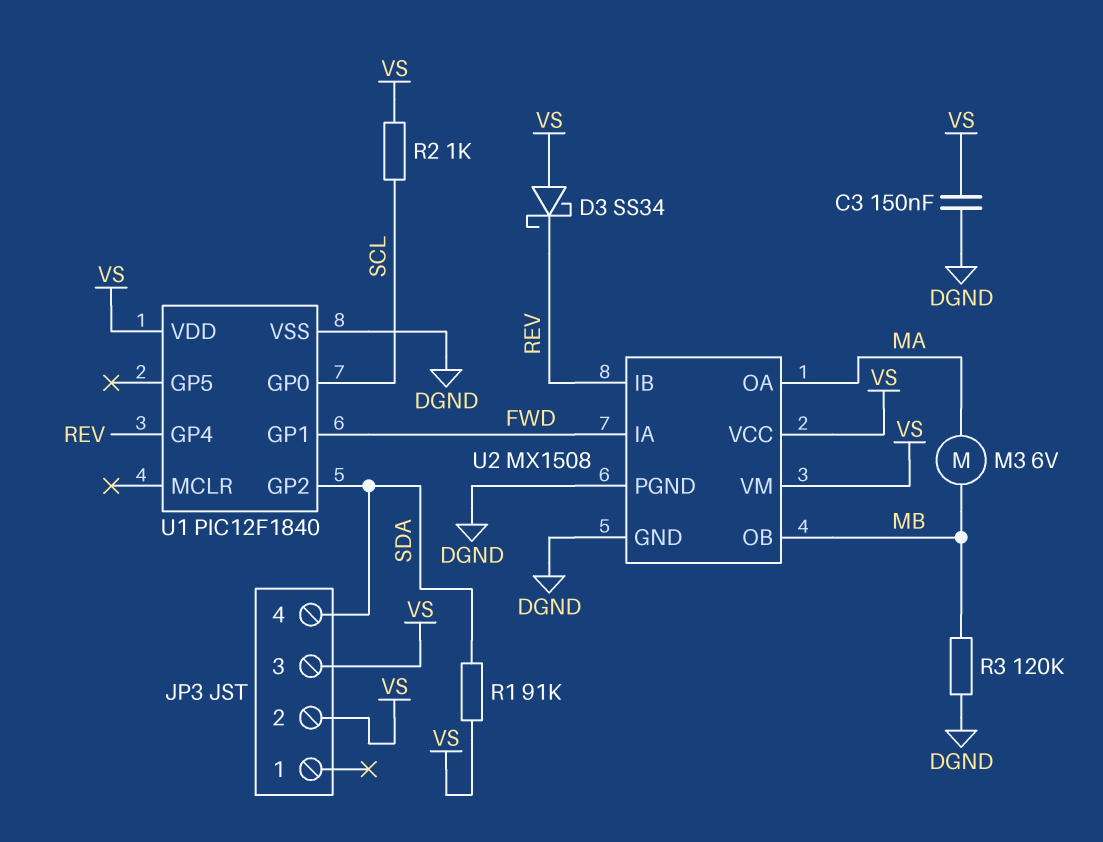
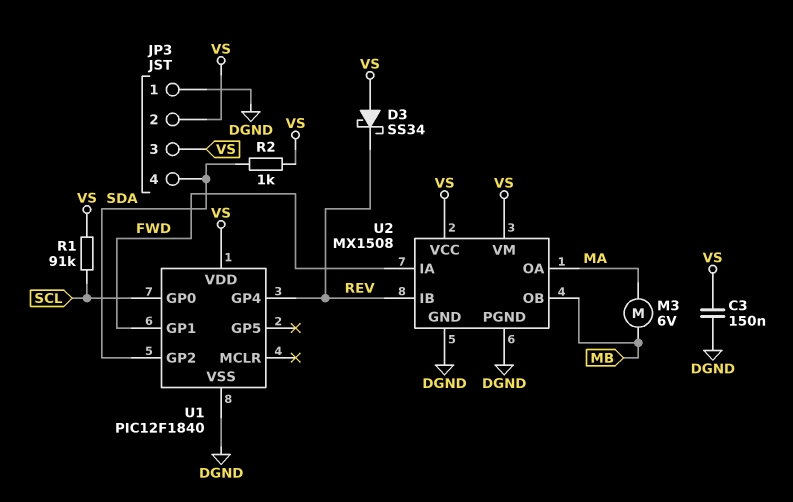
JP3 pin 1: none -> DGND
R1: 91k (SDA, VS) -> 91k (SCL, VS)
R2: 1k (SCL, VS) -> 1k (SDA, VS)
R3: 120k (DGND, MB) -> none

